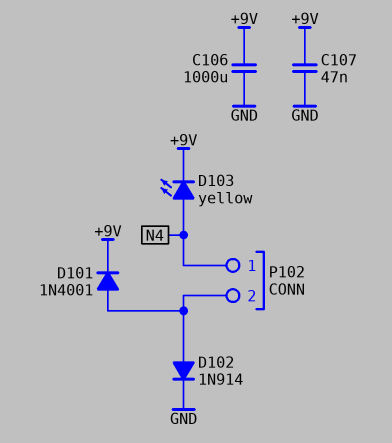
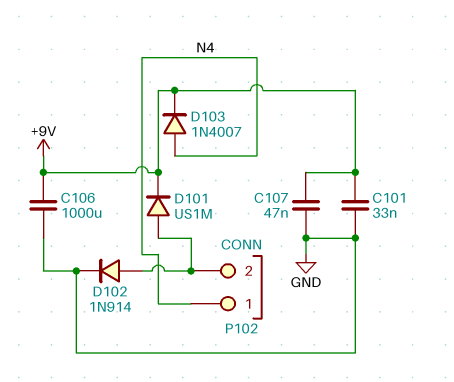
C101: none -> 33nF (+9V, GND)
D101: diode 1N4001 (A P102/2, K +9V) -> diode US1M (A P102/2, K +9V)
D103: LED yellow (A N4, K +9V) -> diode 1N4007 (A N4, K +9V)

